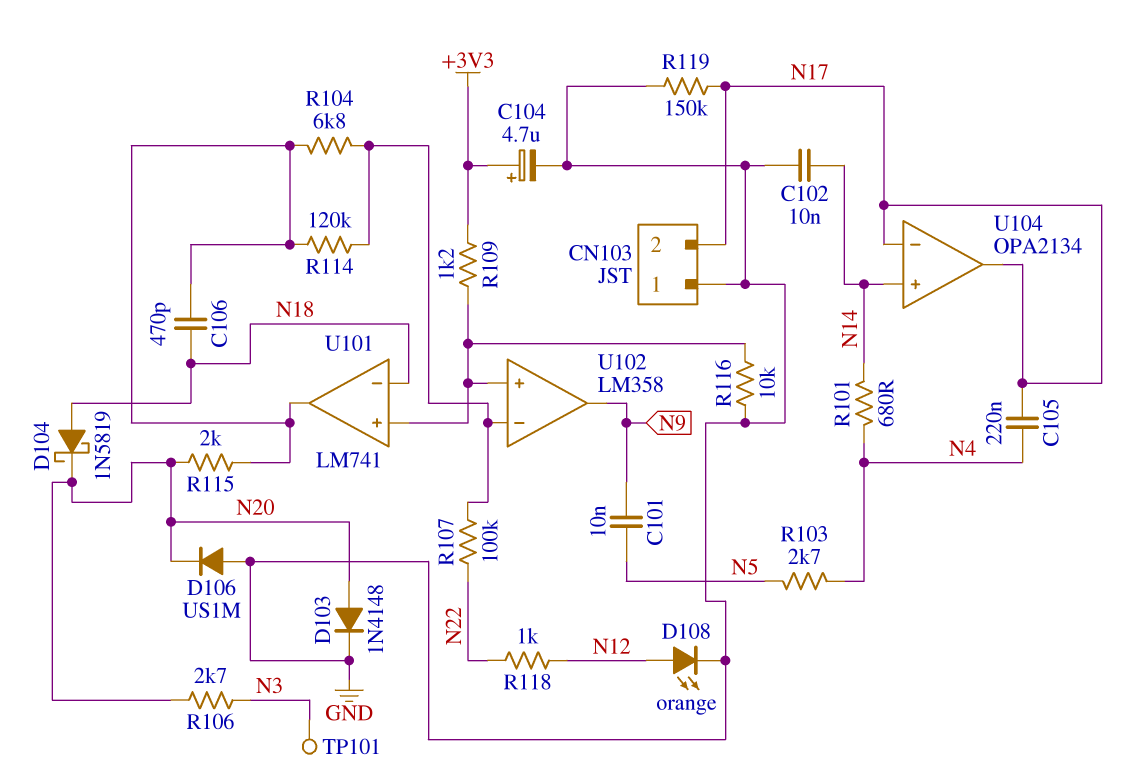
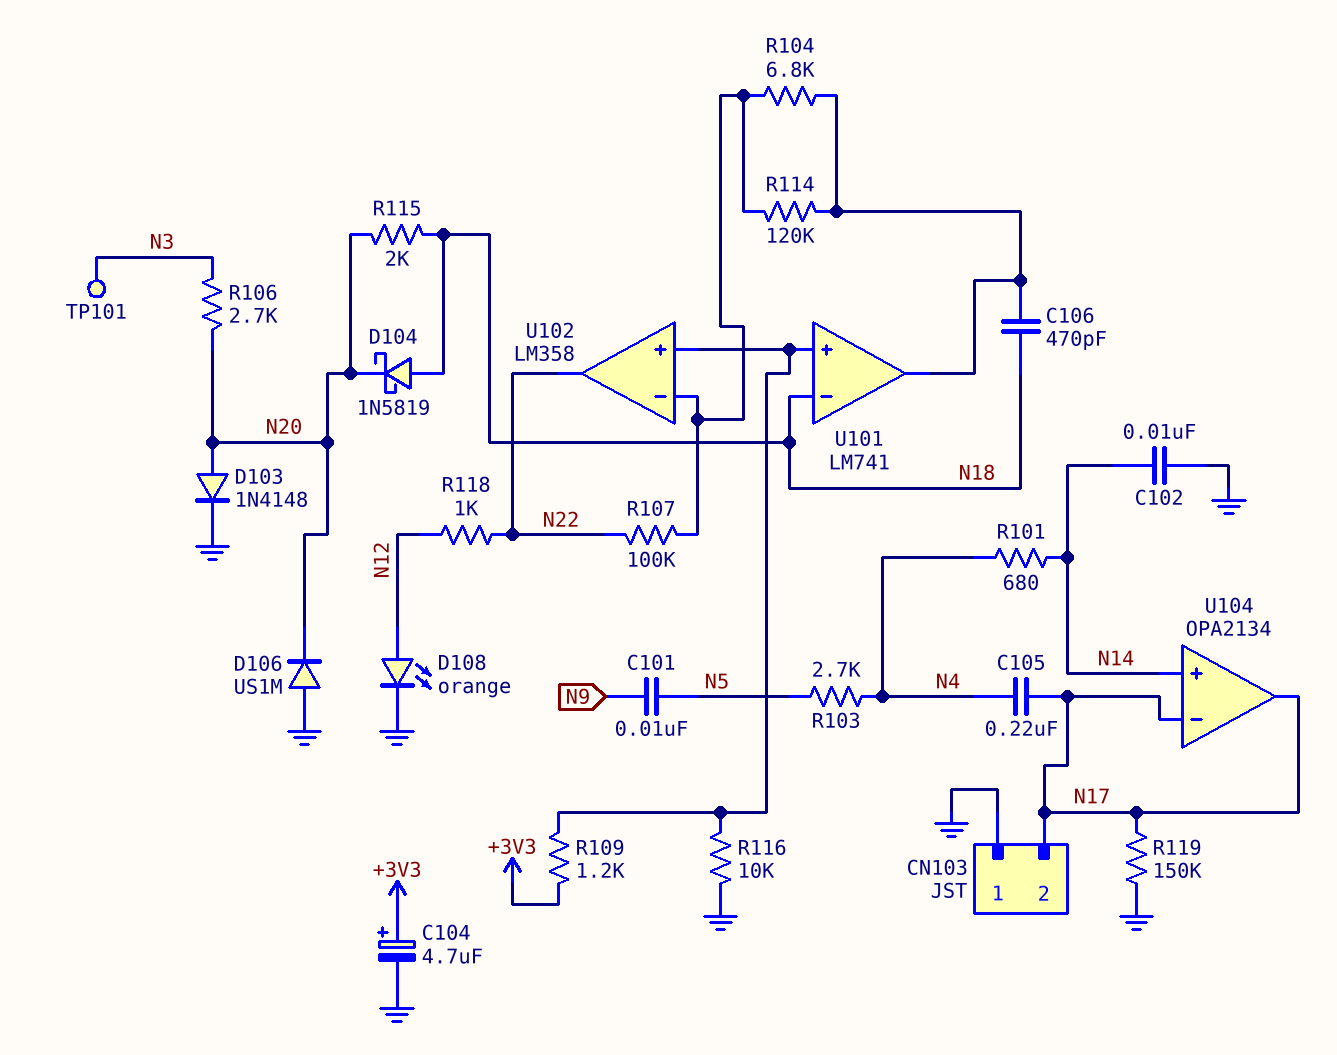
R115: 2k (N20, U101/out) -> 2k (N18, N20)
U102 pin out: N9 -> N22

